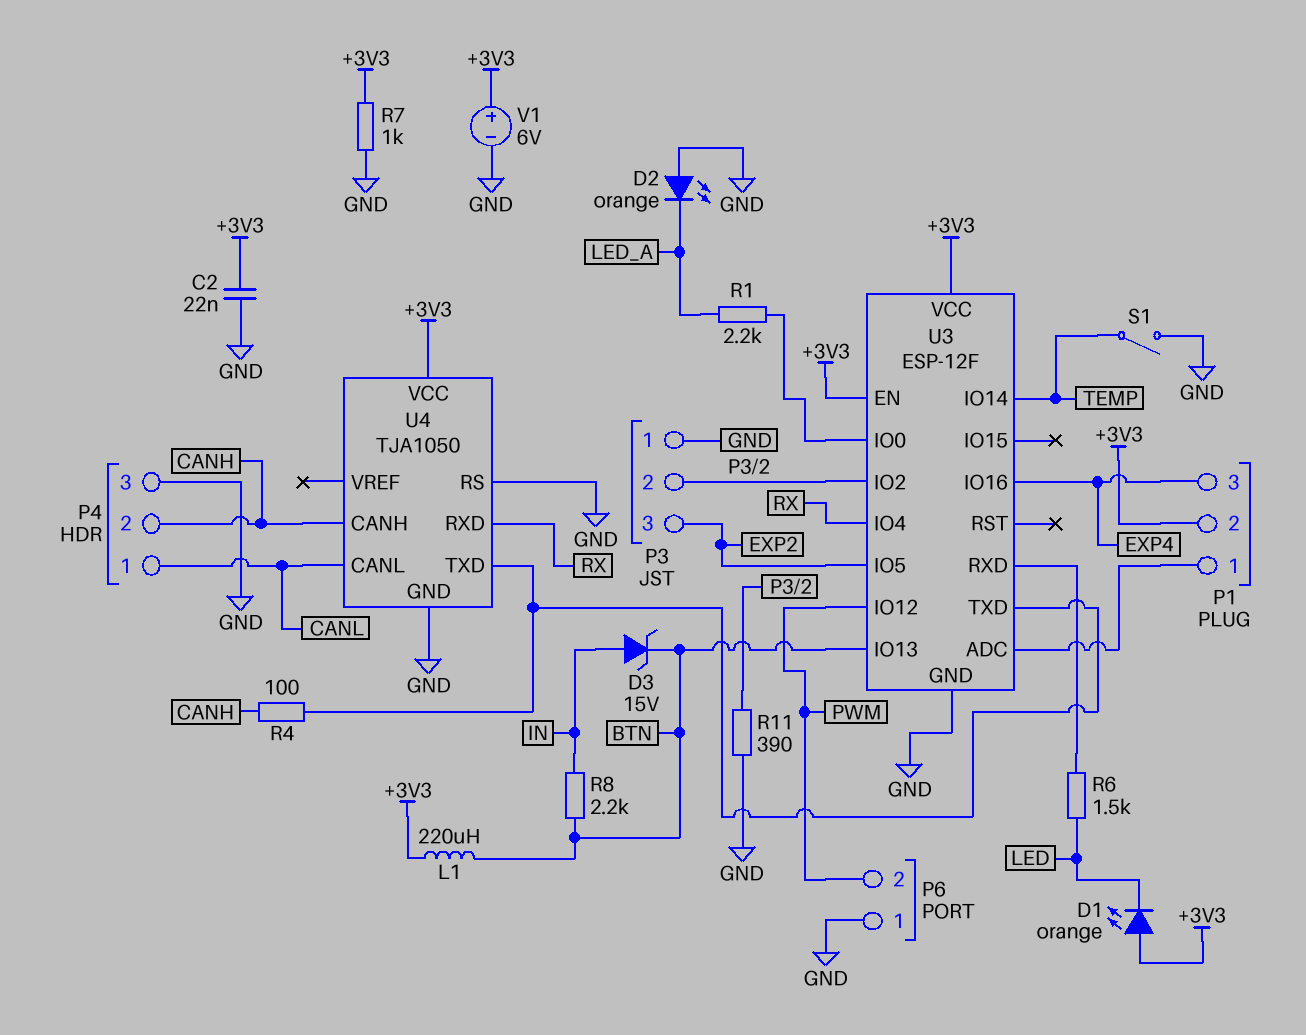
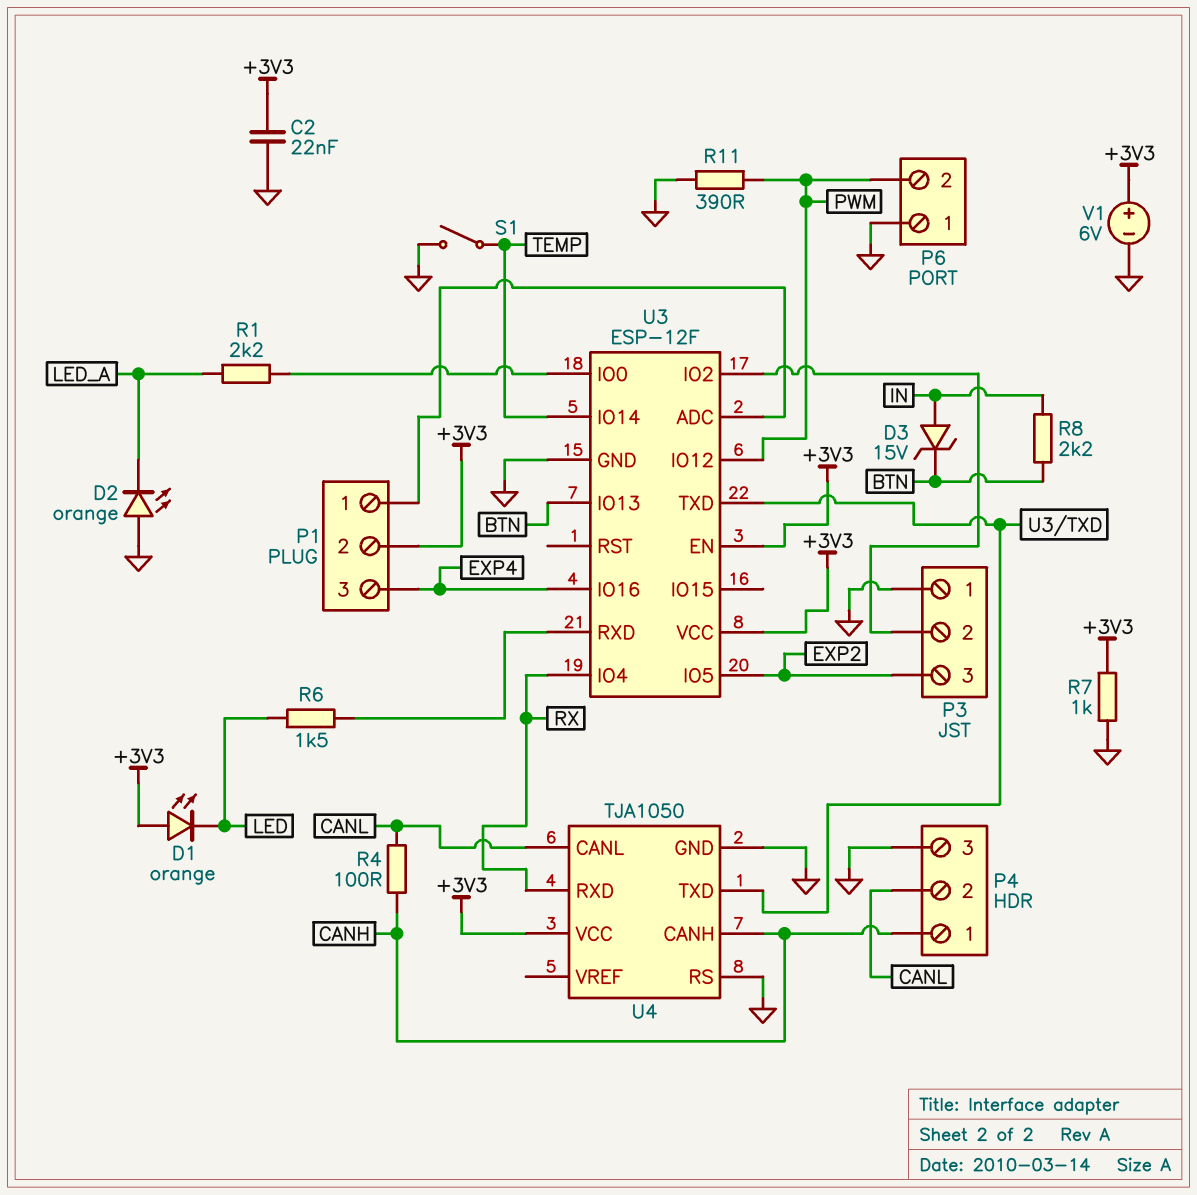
L1: 220uH (+3V3, BTN) -> none
P4 pin 1: CANL -> CANH
P4 pin 2: CANH -> CANL
R4: 100 (CANH, U3/TXD) -> 100 (CANH, CANL)
R11: 390 (GND, P3/2) -> 390 (GND, PWM)

